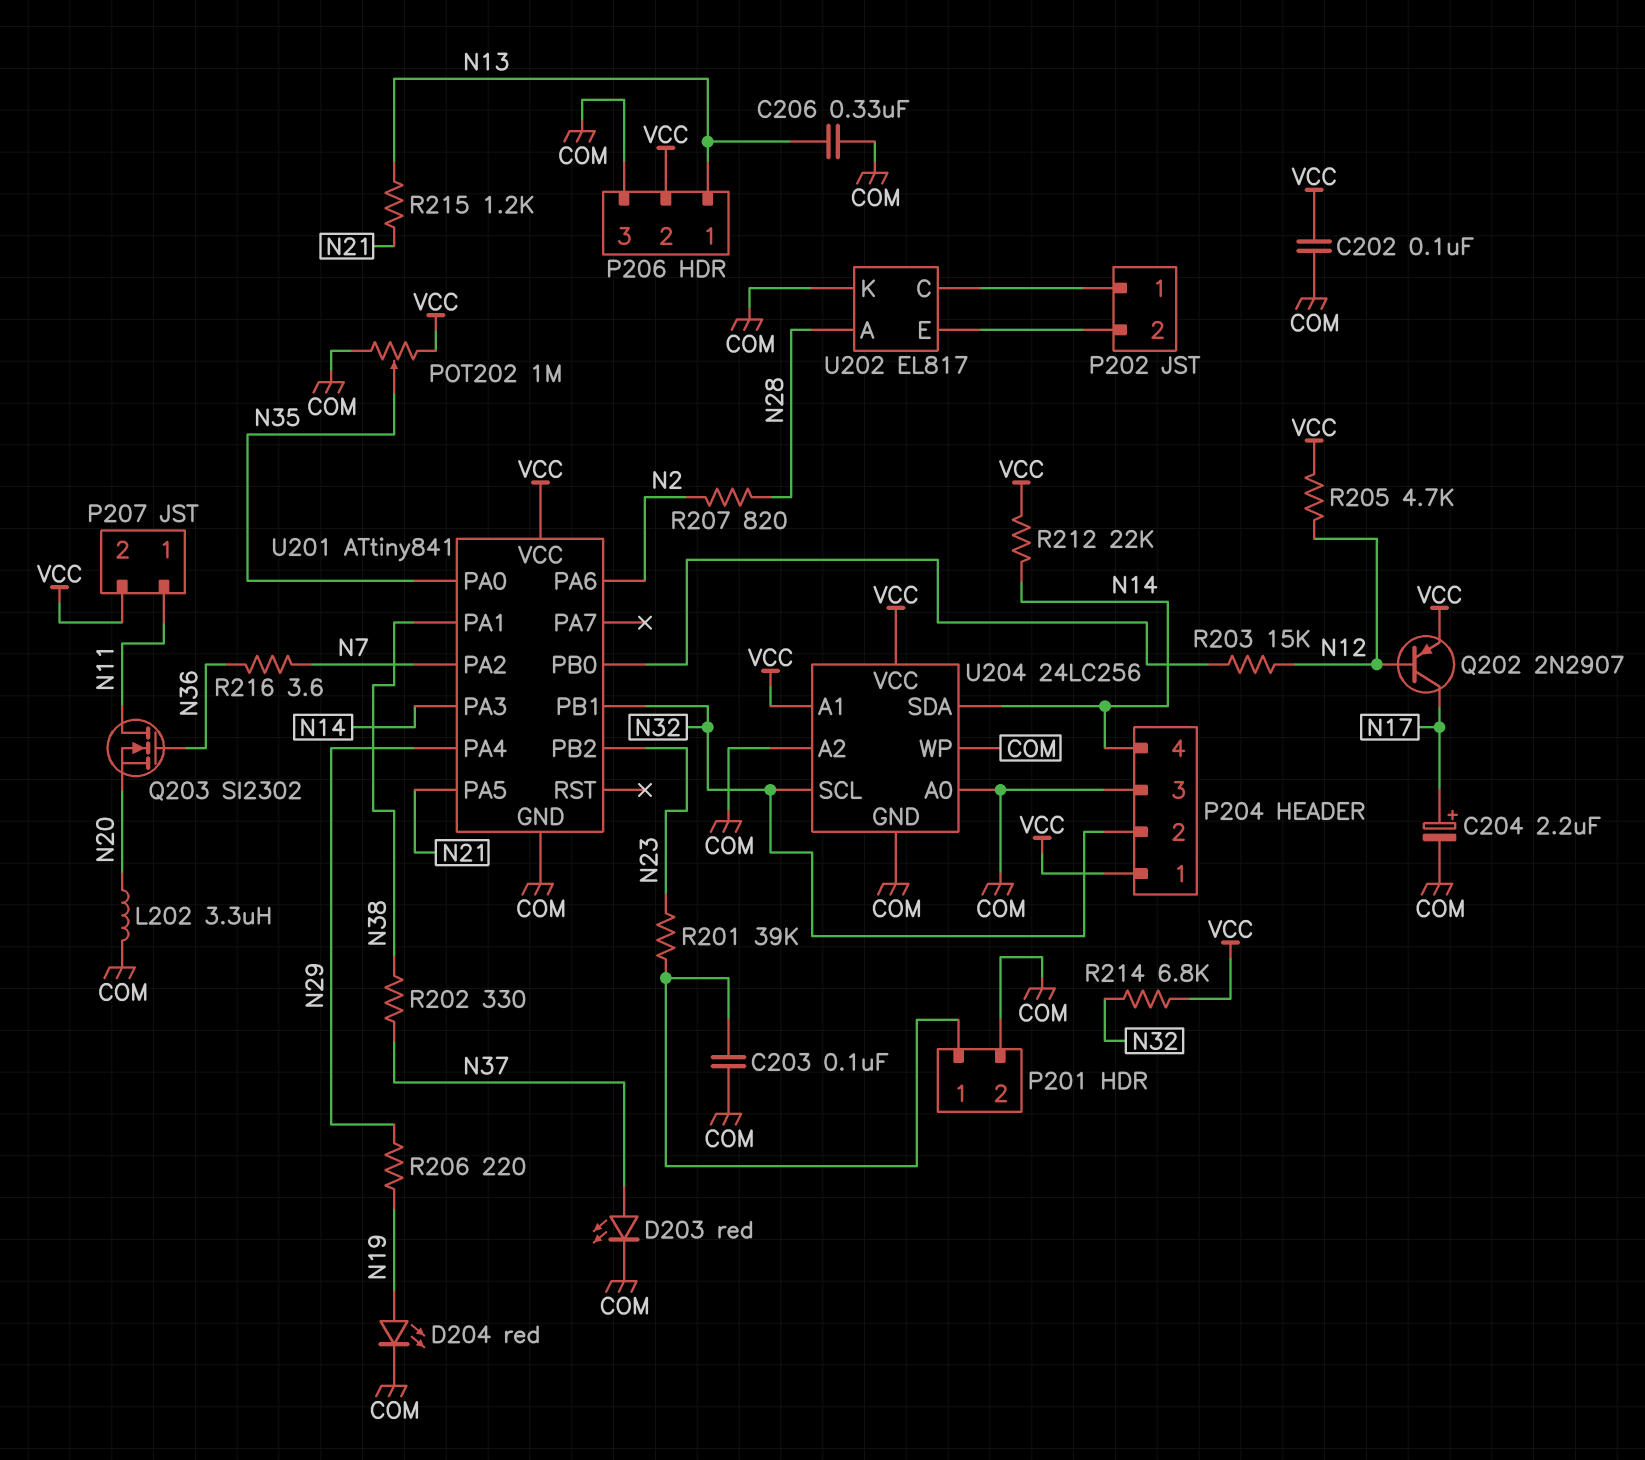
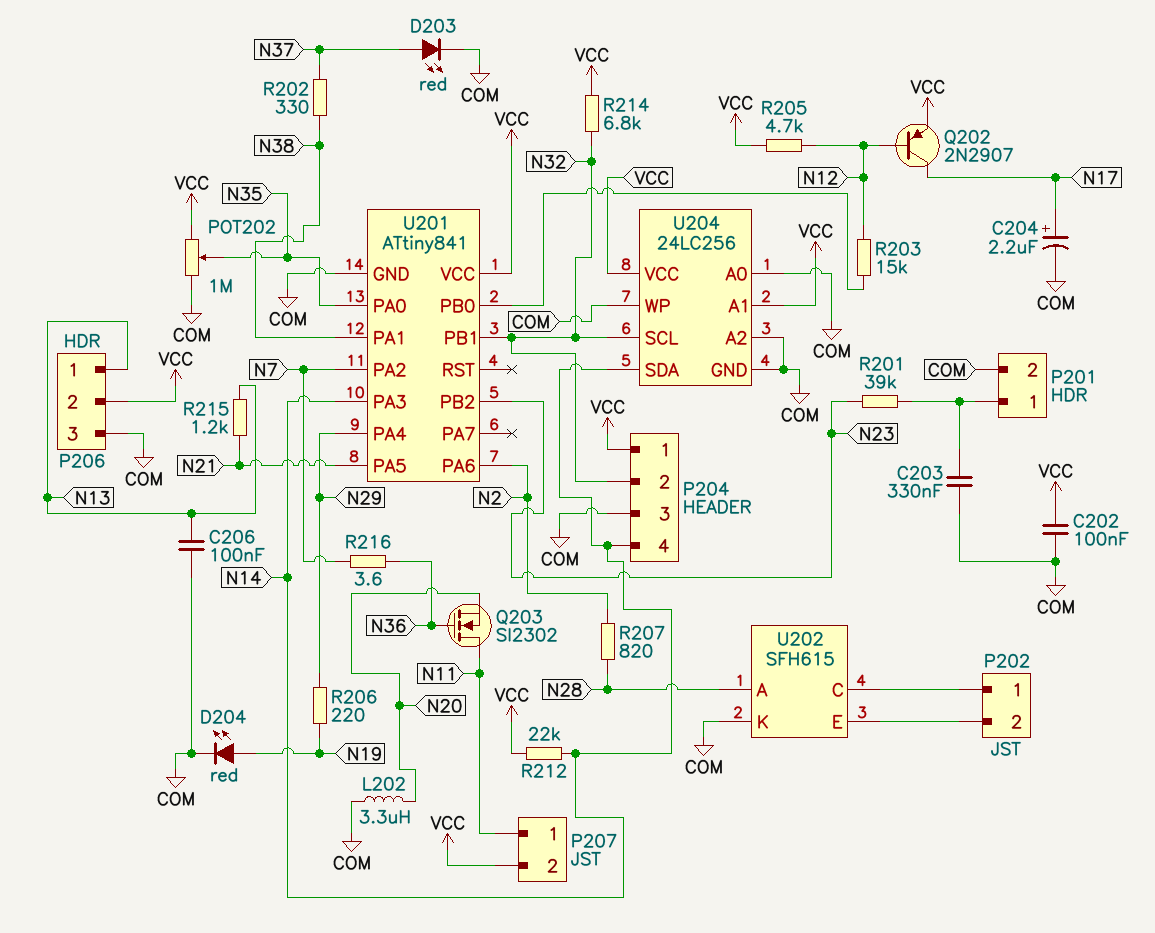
C203: 100nF (COM, P201/1) -> 330nF (COM, P201/1)
C206: 330nF (COM, N13) -> 100nF (COM, N13)
U202: EL817 -> SFH615

